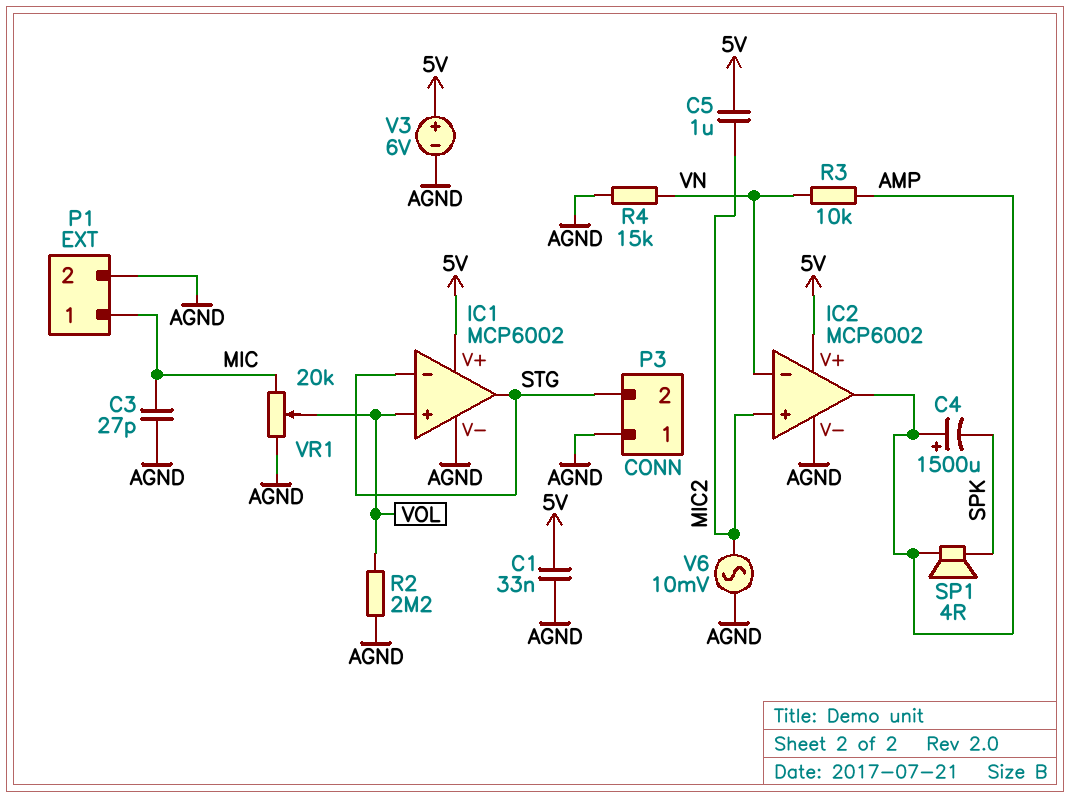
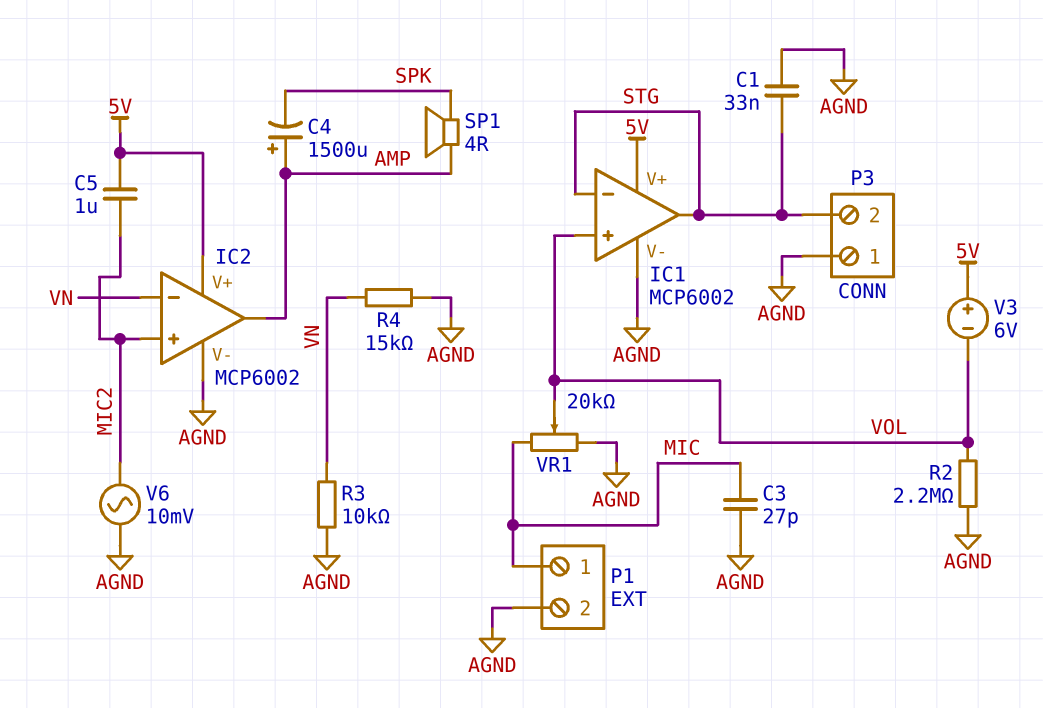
C1: 33nF (5V, AGND) -> 33nF (AGND, STG)
R3: 10k (AMP, VN) -> 10k (AGND, VN)
V3: 6V (plus 5V, minus AGND) -> 6V (plus 5V, minus VOL)

